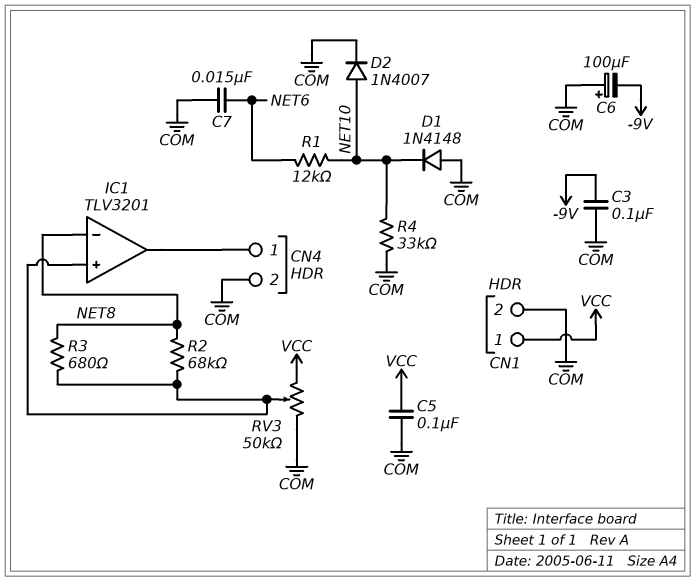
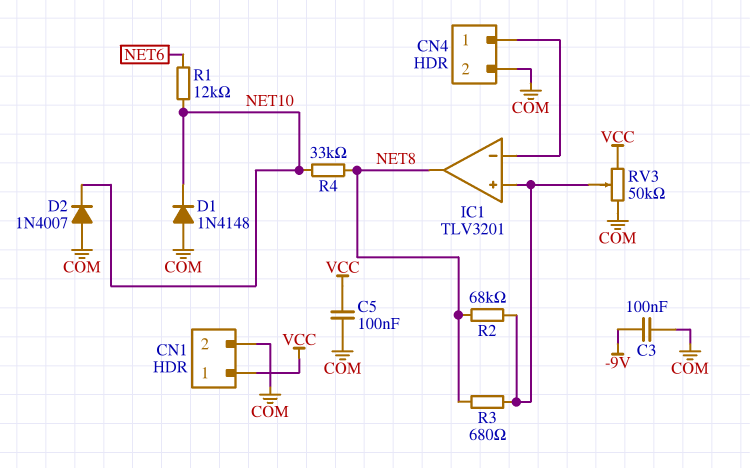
C6: 100uF (plus COM, minus -9V) -> none
C7: 15nF (COM, NET6) -> none
D2: diode 1N4007 (A NET10, K COM) -> diode 1N4007 (A COM, K NET10)
IC1 pin in-: NET8 -> CN4/1
IC1 pin out: CN4/1 -> NET8
R4: 33k (COM, NET10) -> 33k (NET8, NET10)

